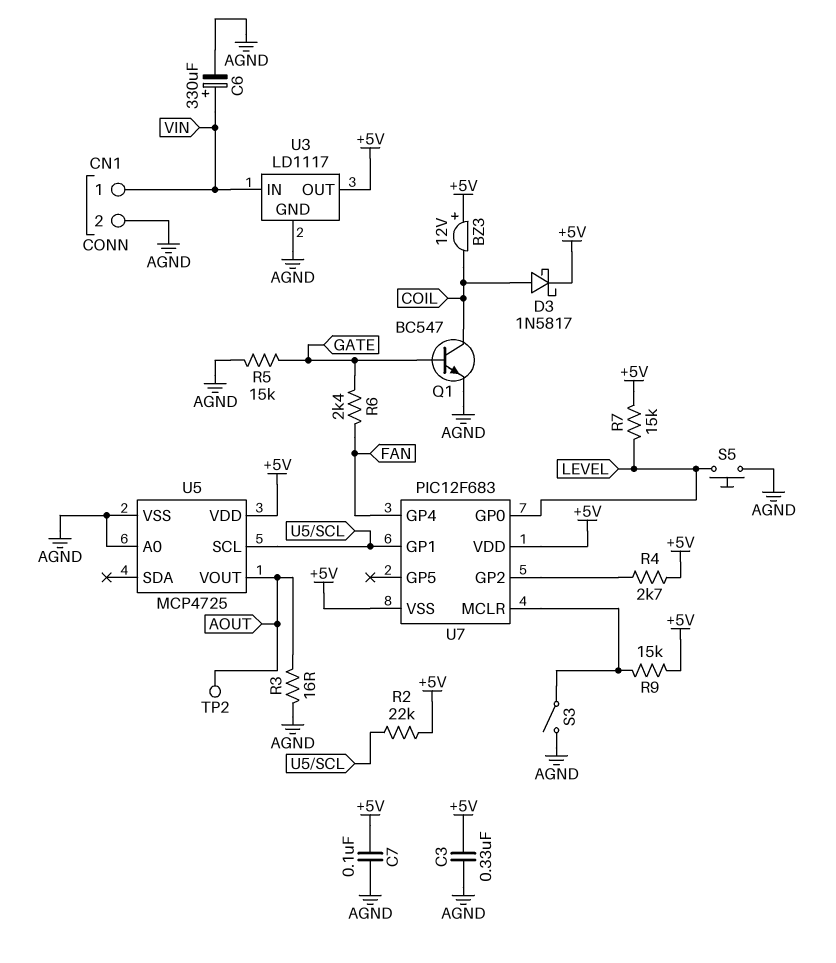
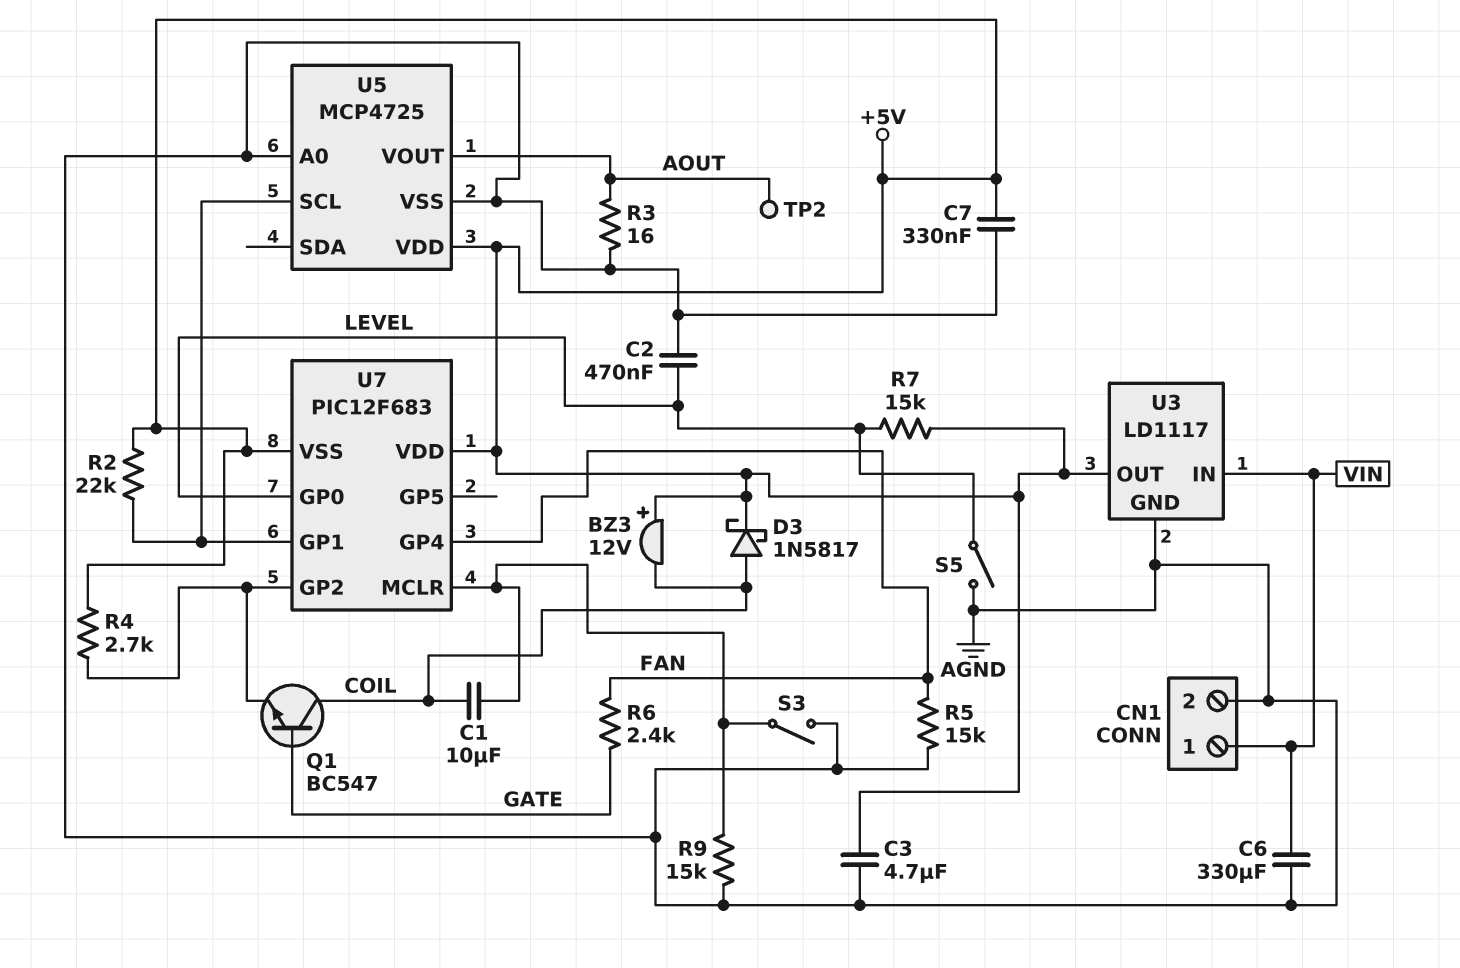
C1: none -> 10uF (COIL, U7/MCLR)
C2: none -> 470nF (AGND, LEVEL)
C3: 330nF (+5V, AGND) -> 4.7uF (+5V, AGND)
C6: 330uF (plus VIN, minus AGND) -> 330uF (AGND, VIN)
C7: 100nF (+5V, AGND) -> 330nF (+5V, AGND)
Q1: NPN BC547 (B GATE, C COIL, E AGND) -> NPN BC547 (B GATE, C COIL, E U7/GP2)
R5: 15k (AGND, GATE) -> 15k (AGND, FAN)
R9: 15k (+5V, U7/MCLR) -> 15k (AGND, U7/MCLR)
S5: button (AGND, LEVEL) -> switch (AGND, LEVEL)

